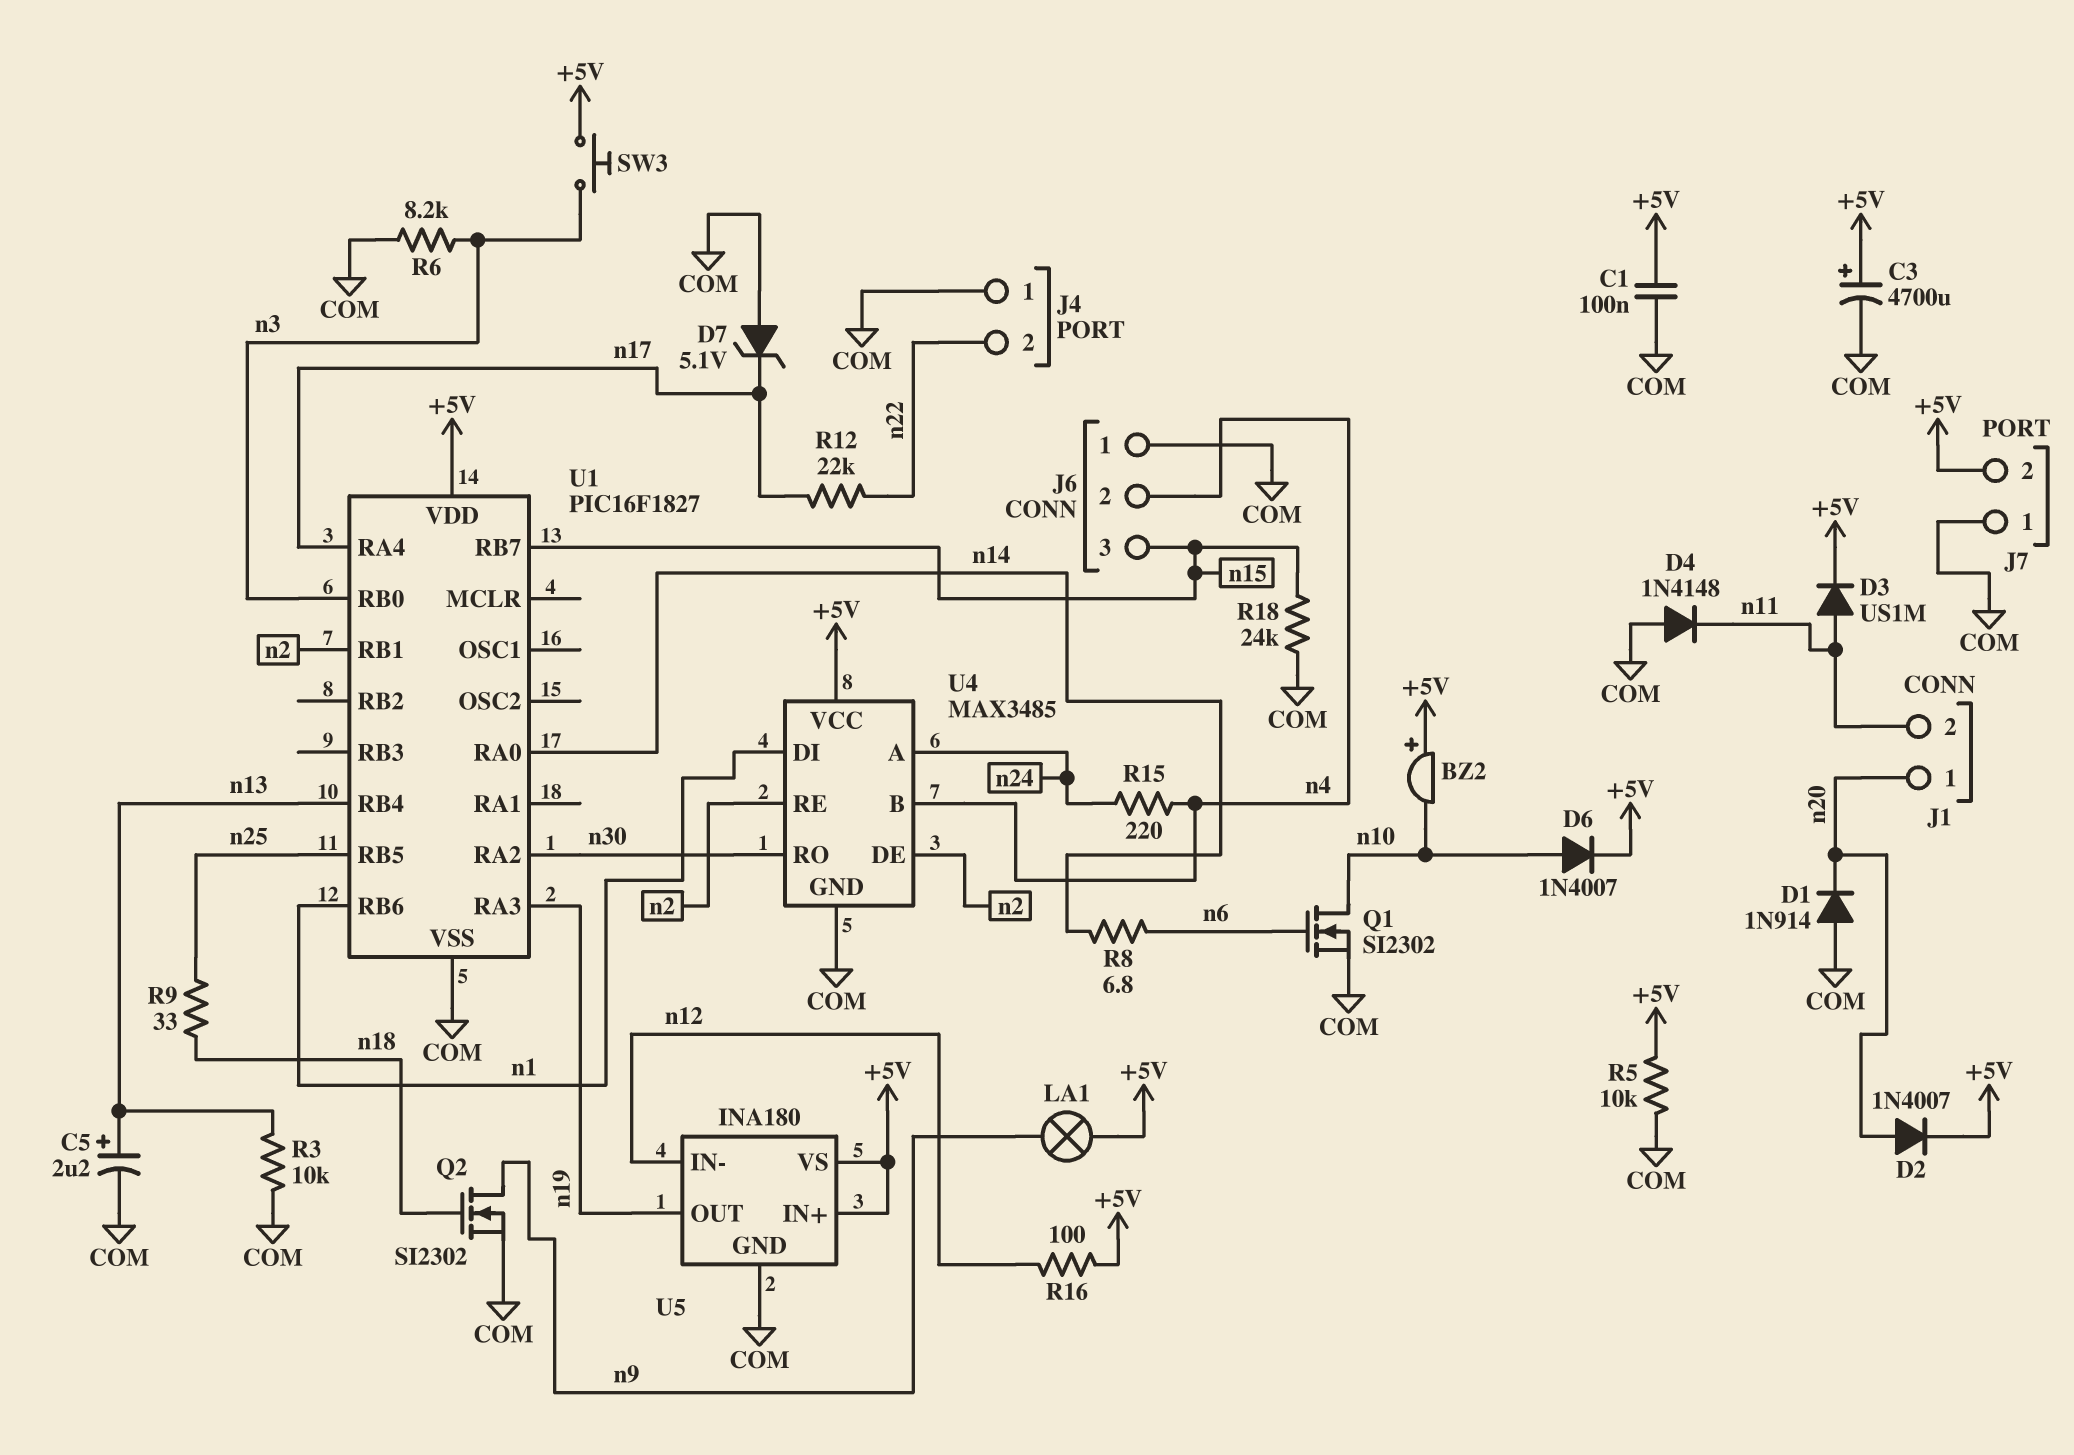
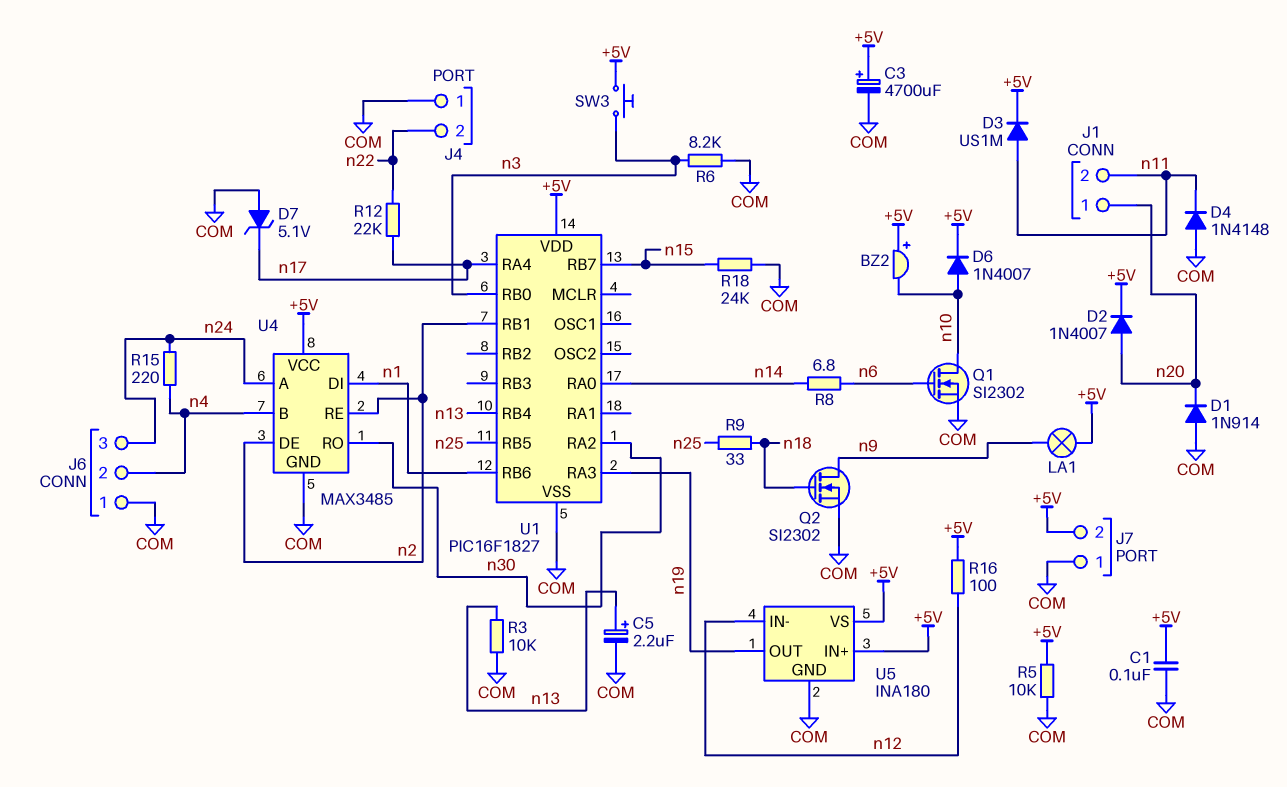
J6 pin 3: n15 -> n24

